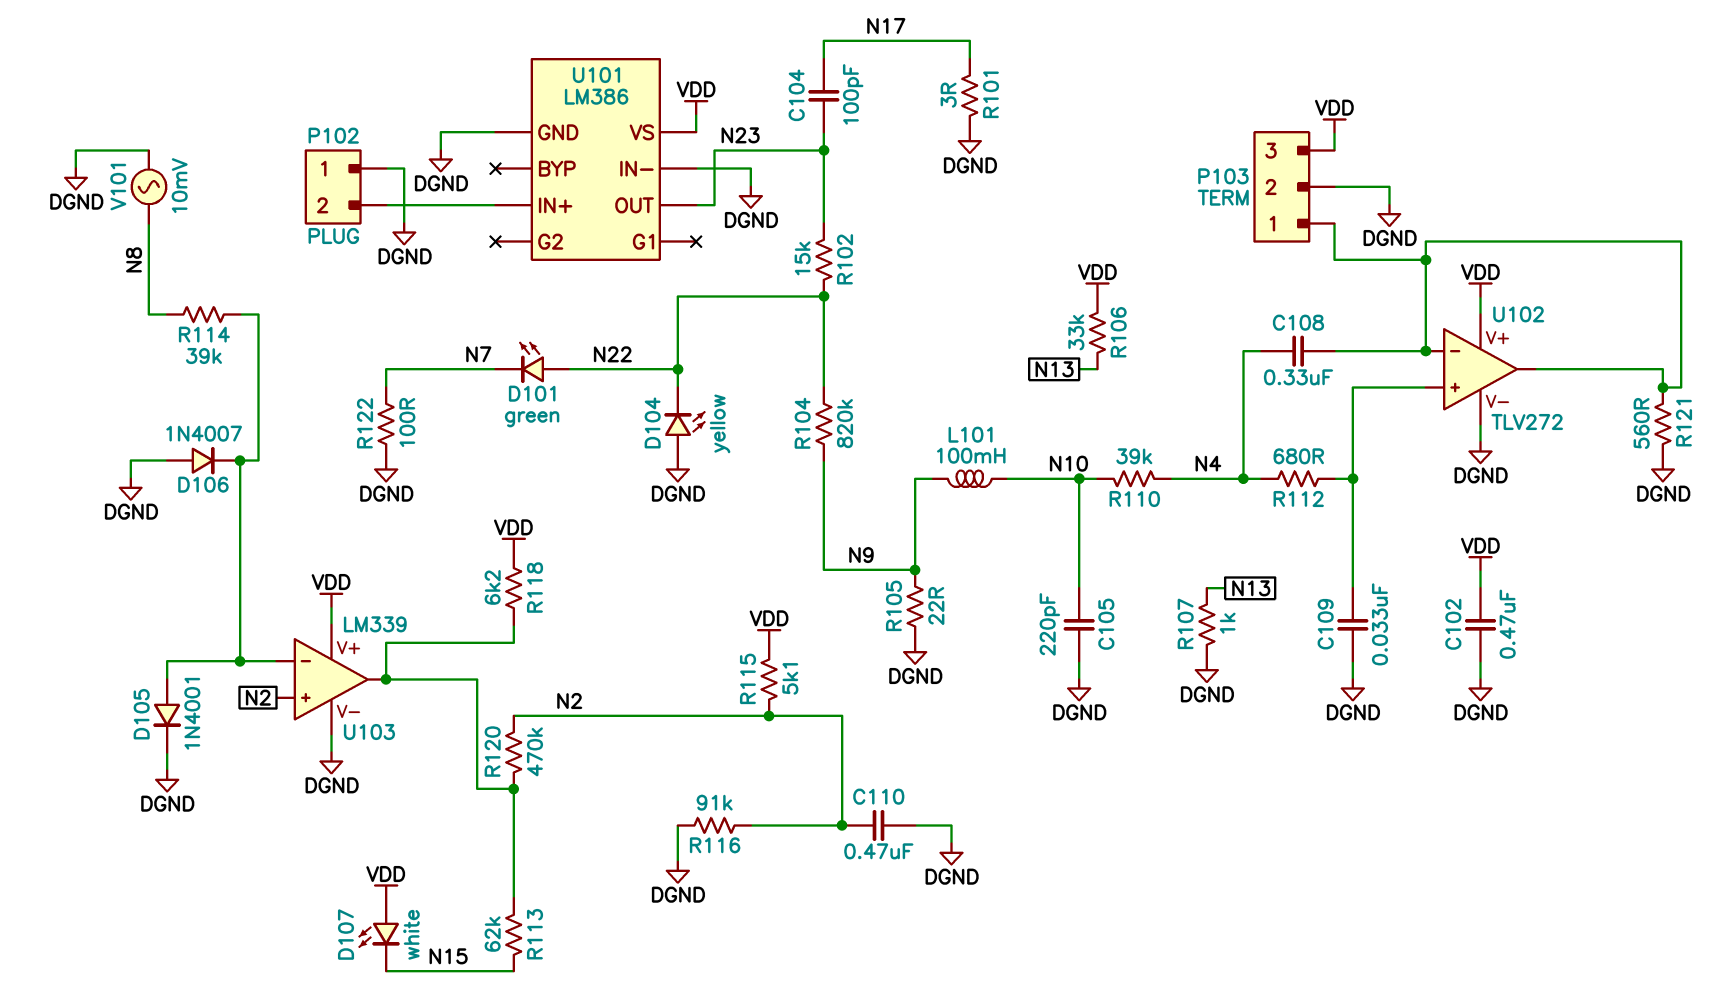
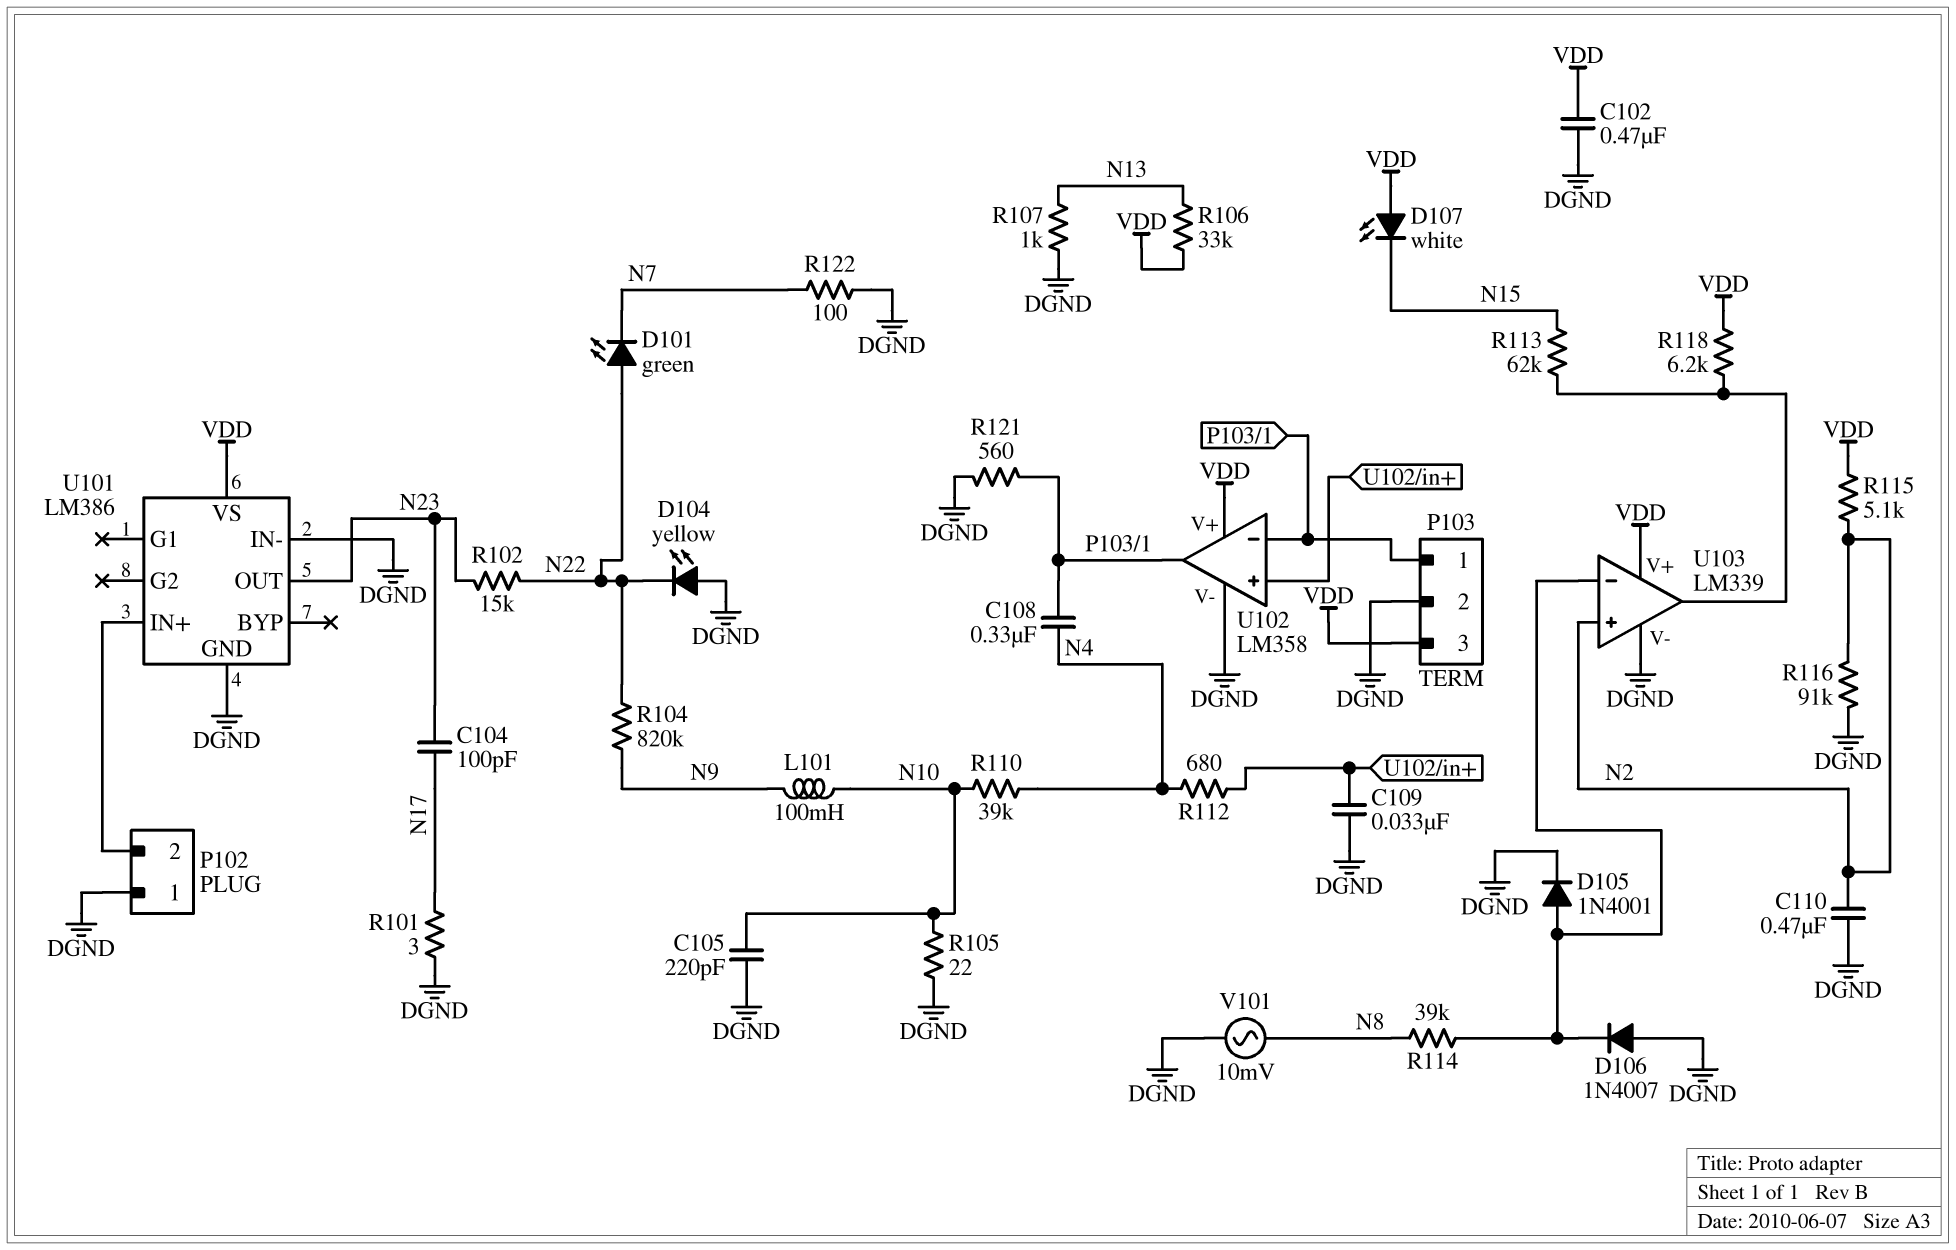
R105: 22 (DGND, N9) -> 22 (DGND, N10)
R120: 470k (N2, U103/out) -> none
U102: TLV272 -> LM358

